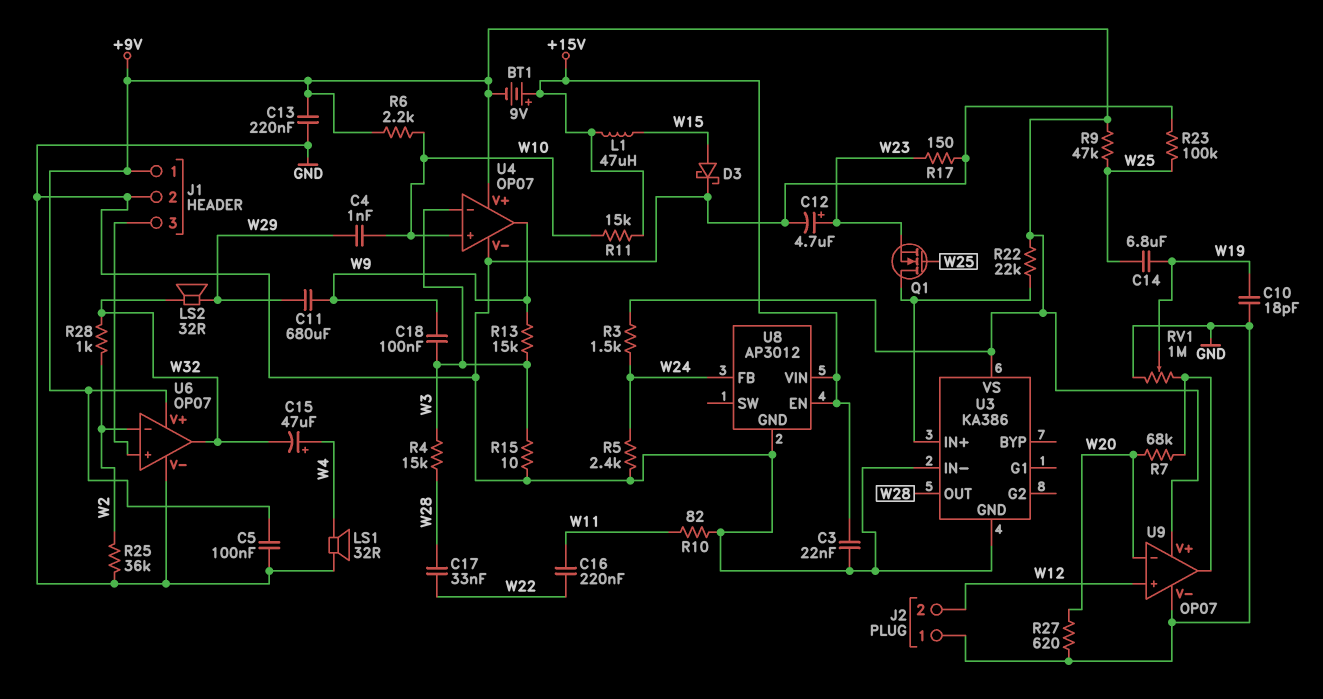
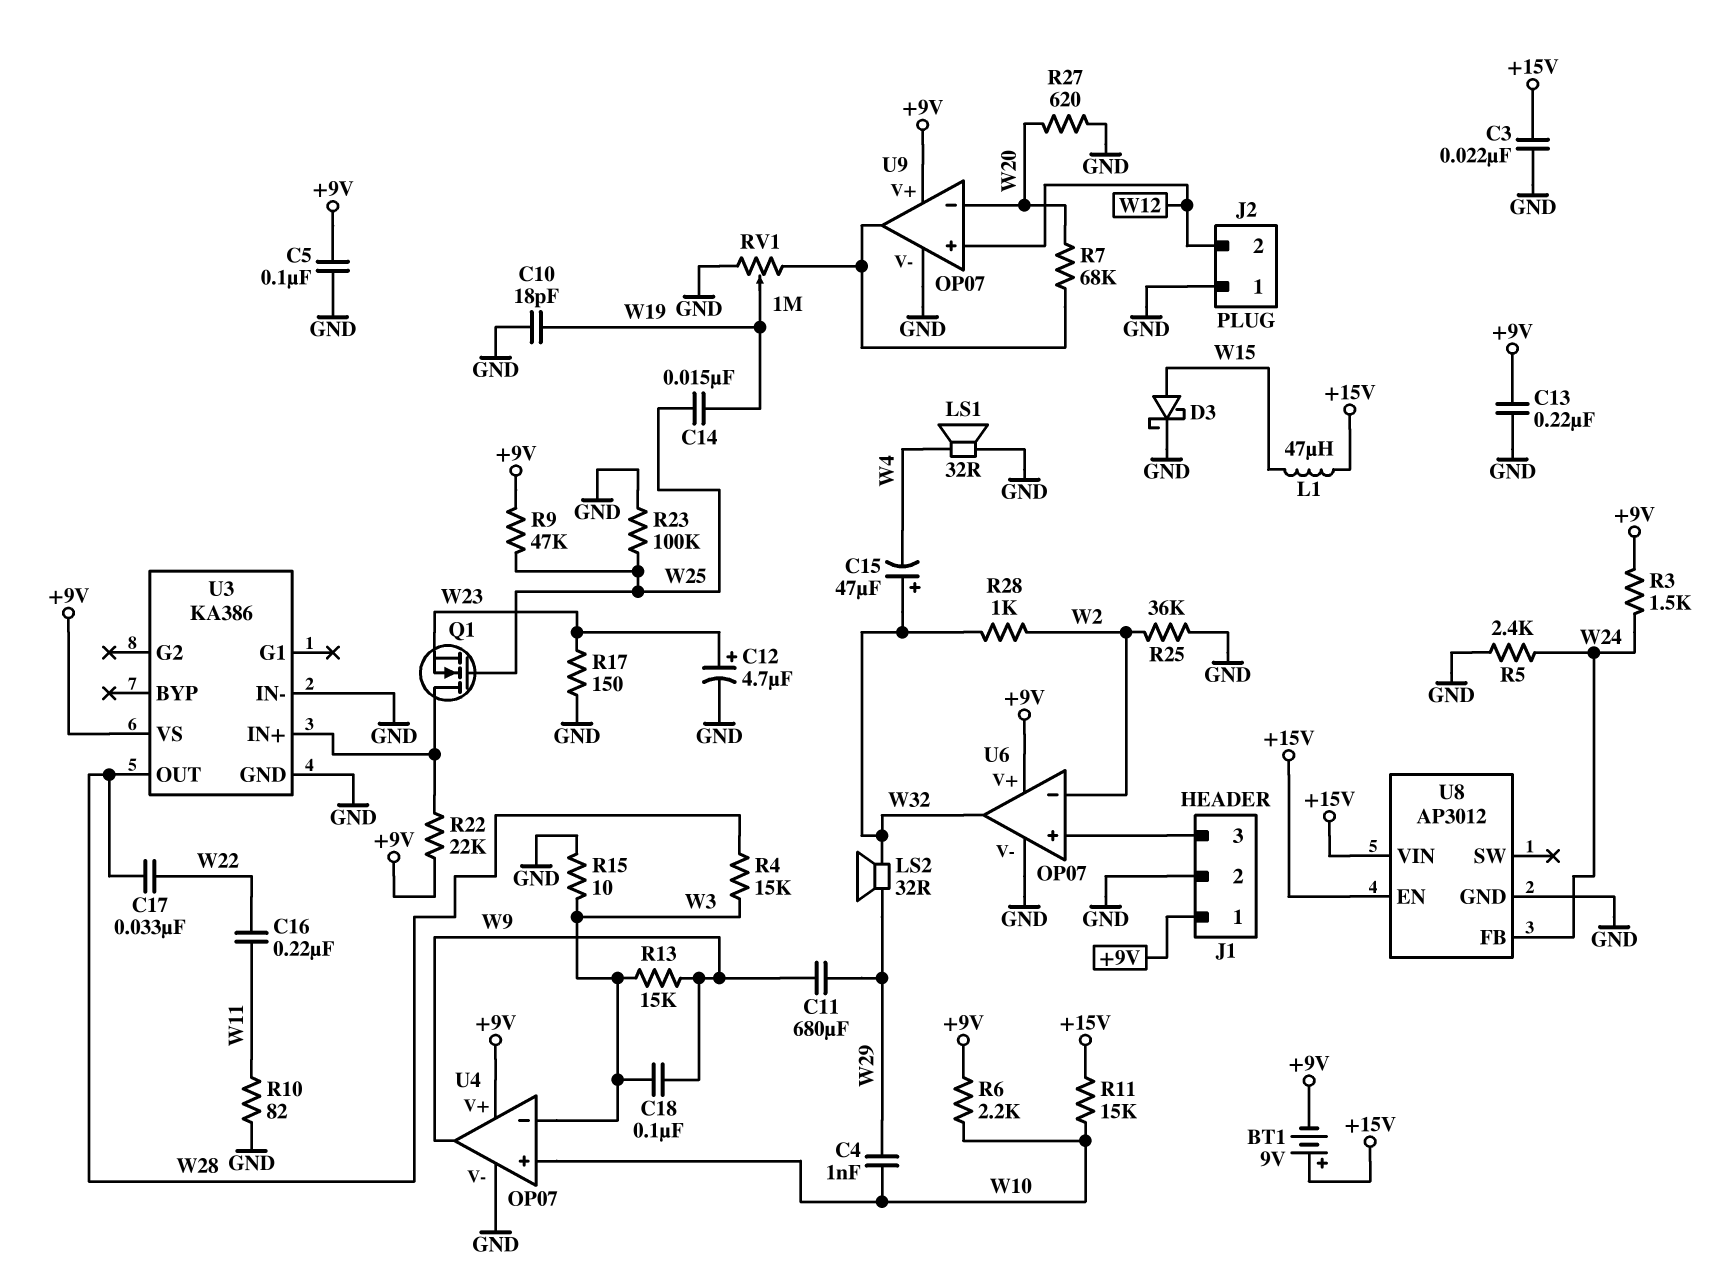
C14: 6.8uF (W19, W25) -> 15nF (W19, W25)
C15: 47uF (plus W4, minus W32) -> 47uF (plus W32, minus W4)

